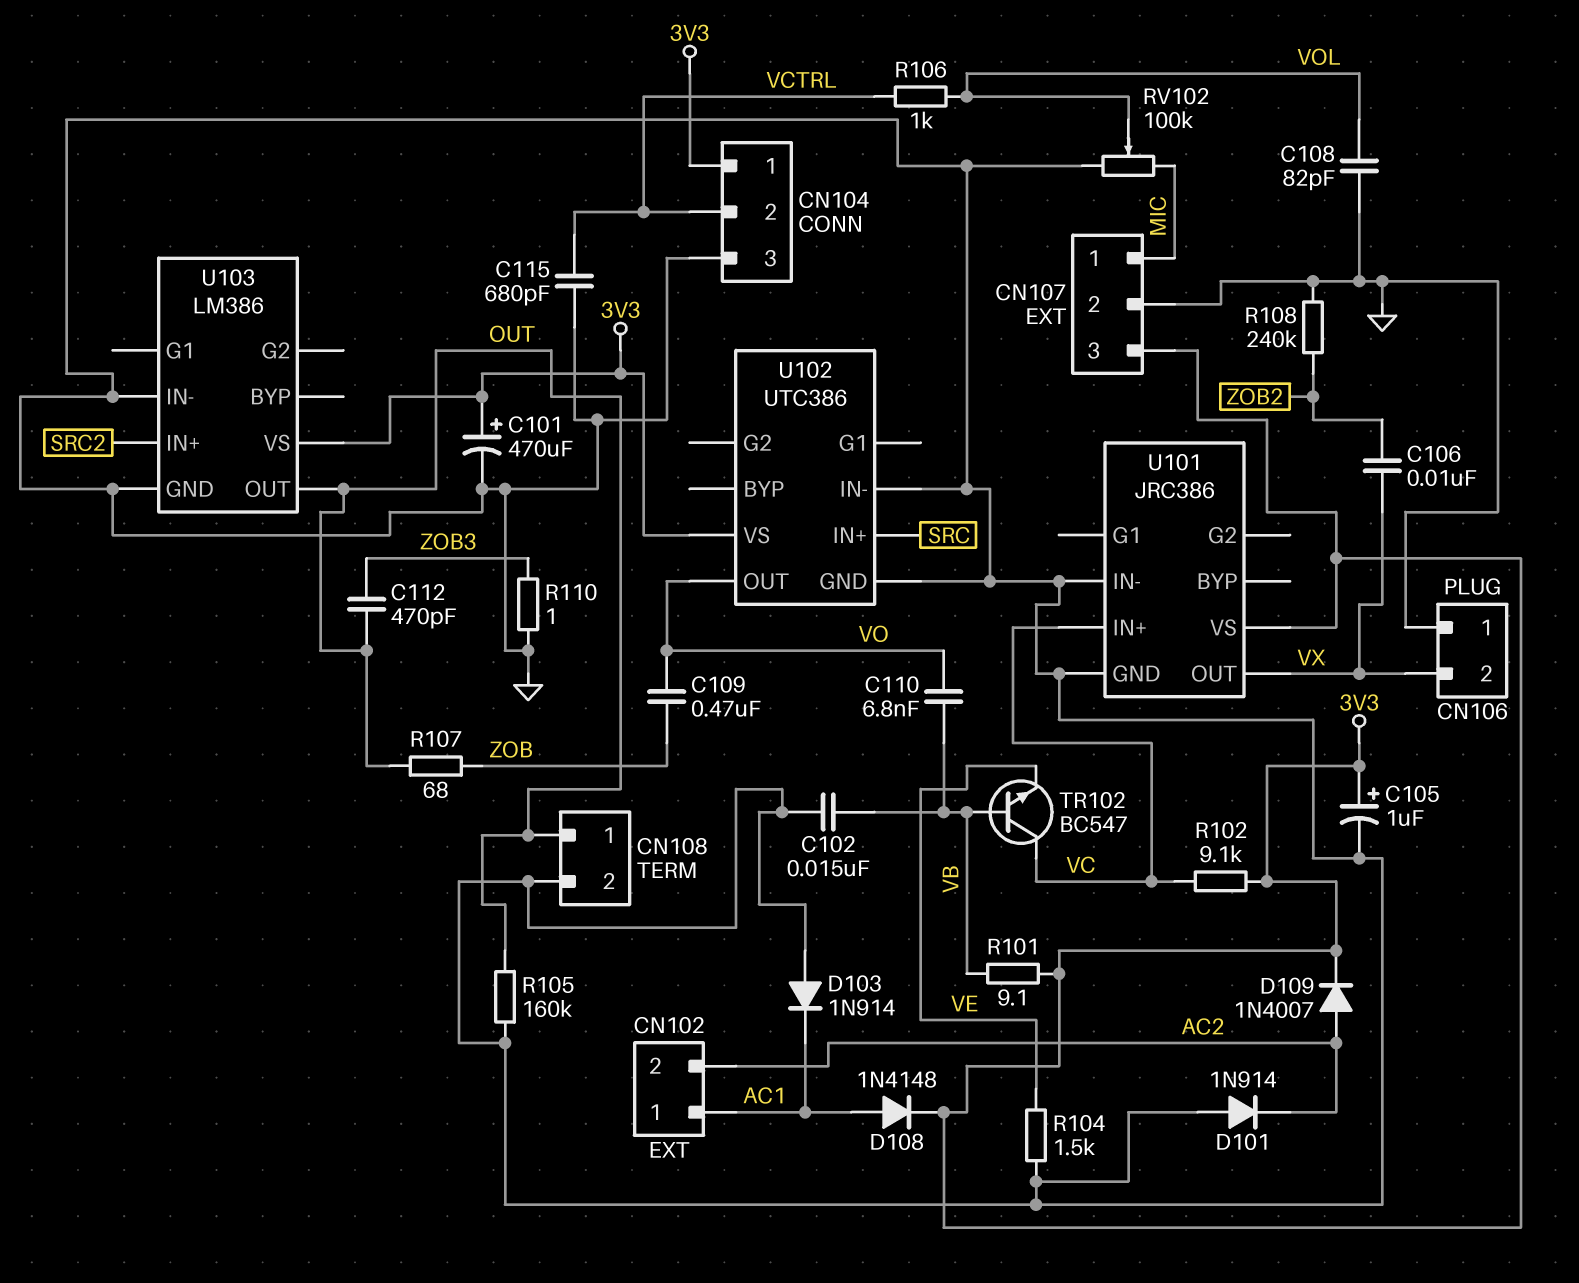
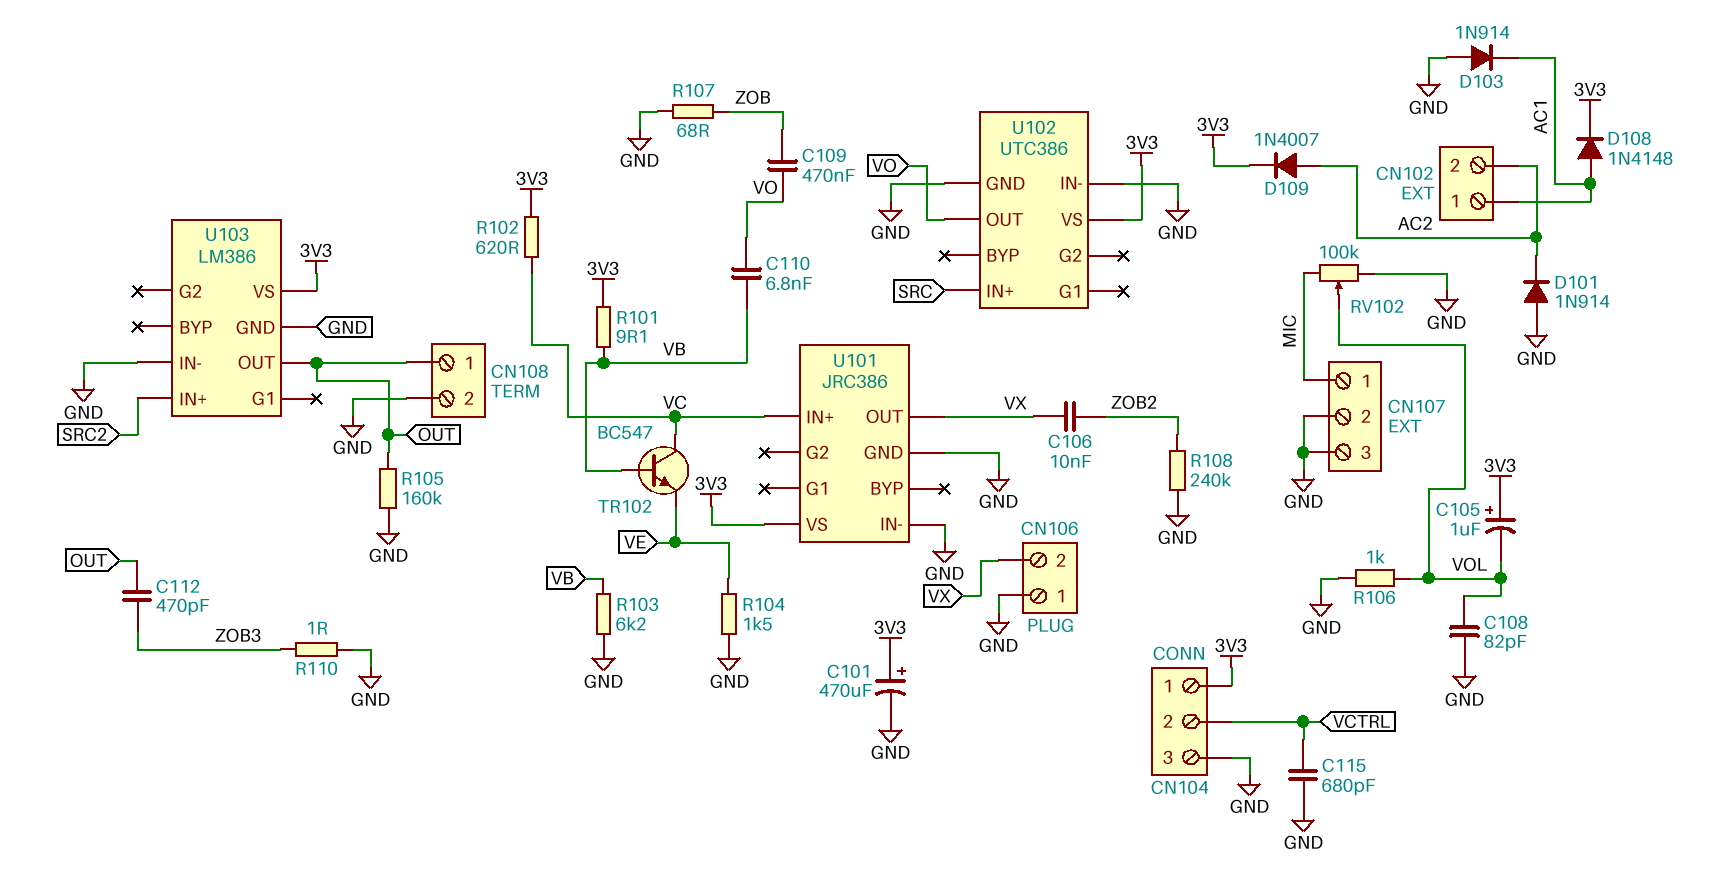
C102: 15nF (GND, VB) -> none
C105: 1uF (plus 3V3, minus GND) -> 1uF (plus 3V3, minus VOL)
CN107 pin 3: 3V3 -> GND
R102: 9.1k (3V3, VC) -> 620 (3V3, VC)
R103: none -> 6.2k (GND, VB)
R106: 1k (VCTRL, VOL) -> 1k (GND, VOL)
R107: 68 (OUT, ZOB) -> 68 (GND, ZOB)

